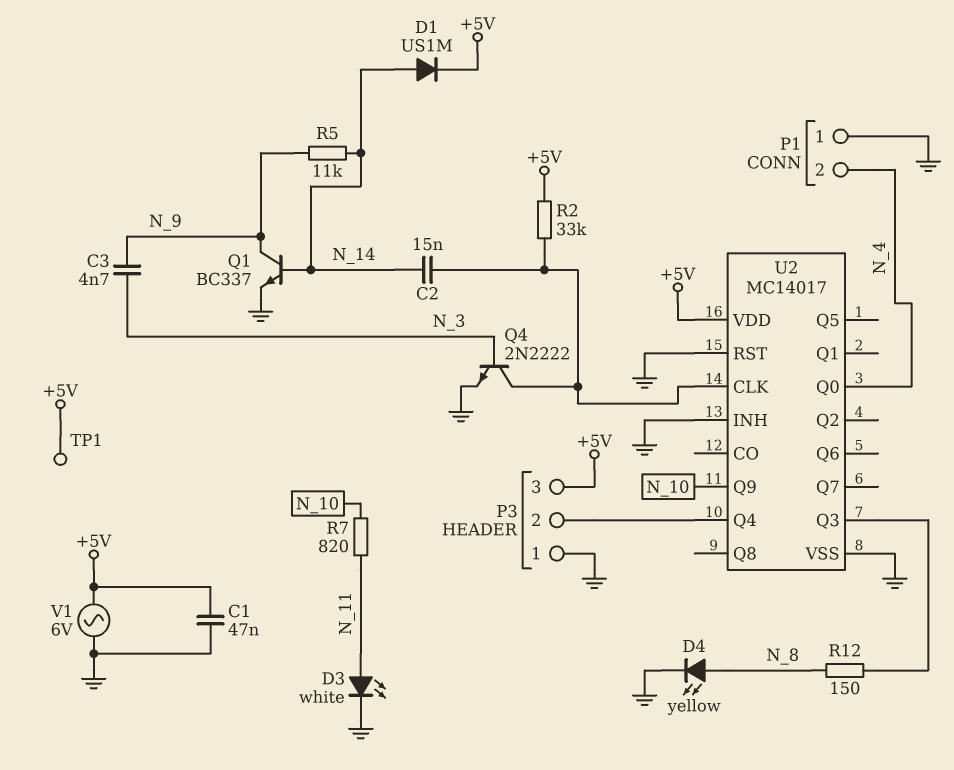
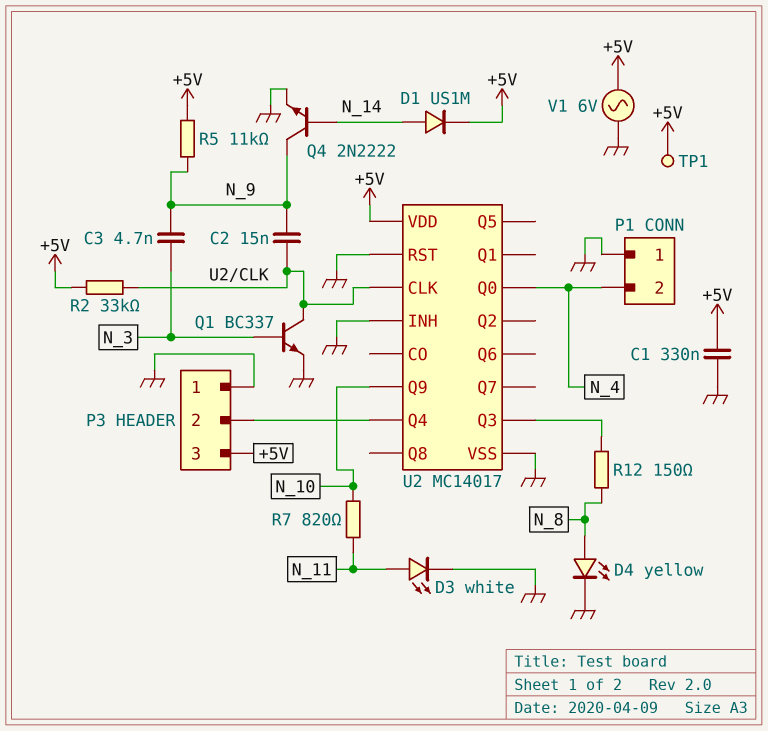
C1: 47nF (+5V, GND) -> 330nF (+5V, GND)
C2: 15nF (N_14, U2/CLK) -> 15nF (N_9, U2/CLK)
Q1: NPN BC337 (B N_14, C N_9, E GND) -> NPN BC337 (B N_3, C U2/CLK, E GND)
Q4: NPN 2N2222 (B N_3, C U2/CLK, E GND) -> NPN 2N2222 (B N_14, C N_9, E GND)
R5: 11k (N_9, N_14) -> 11k (+5V, N_9)

